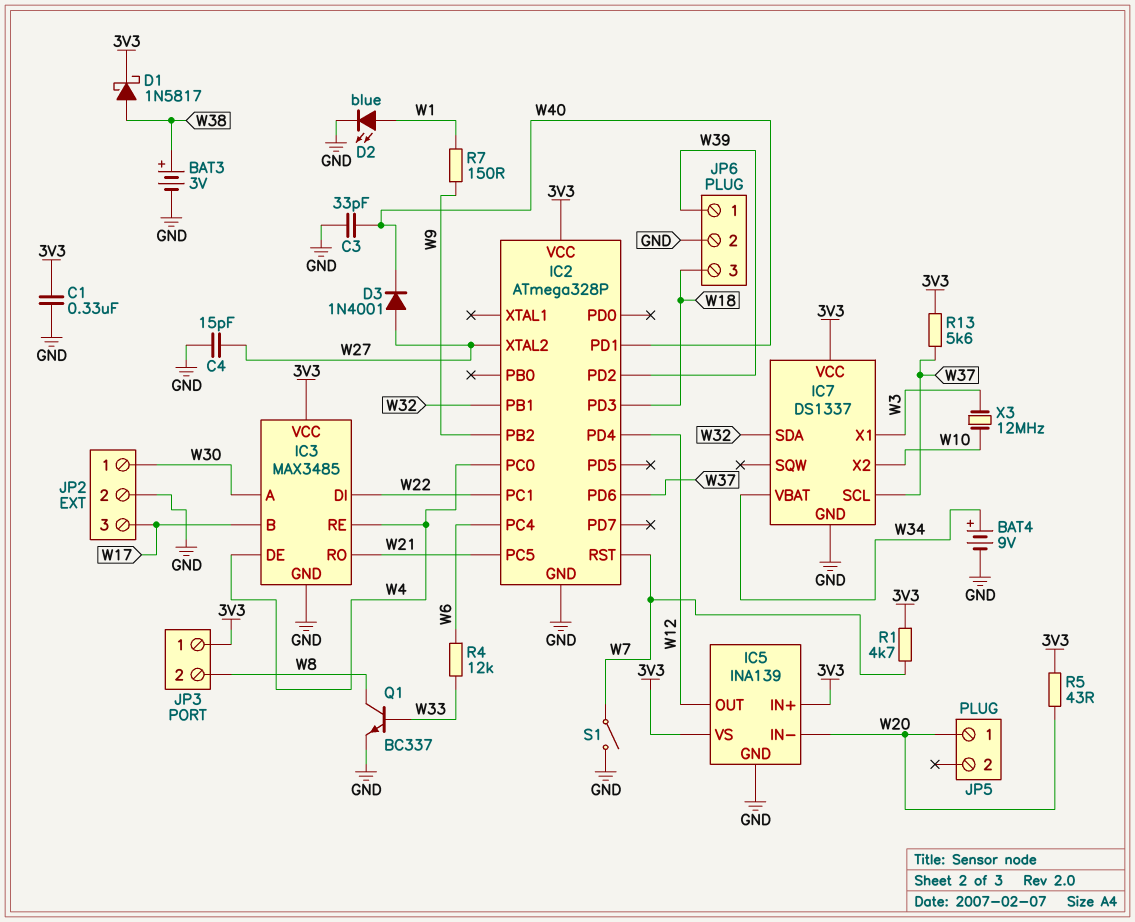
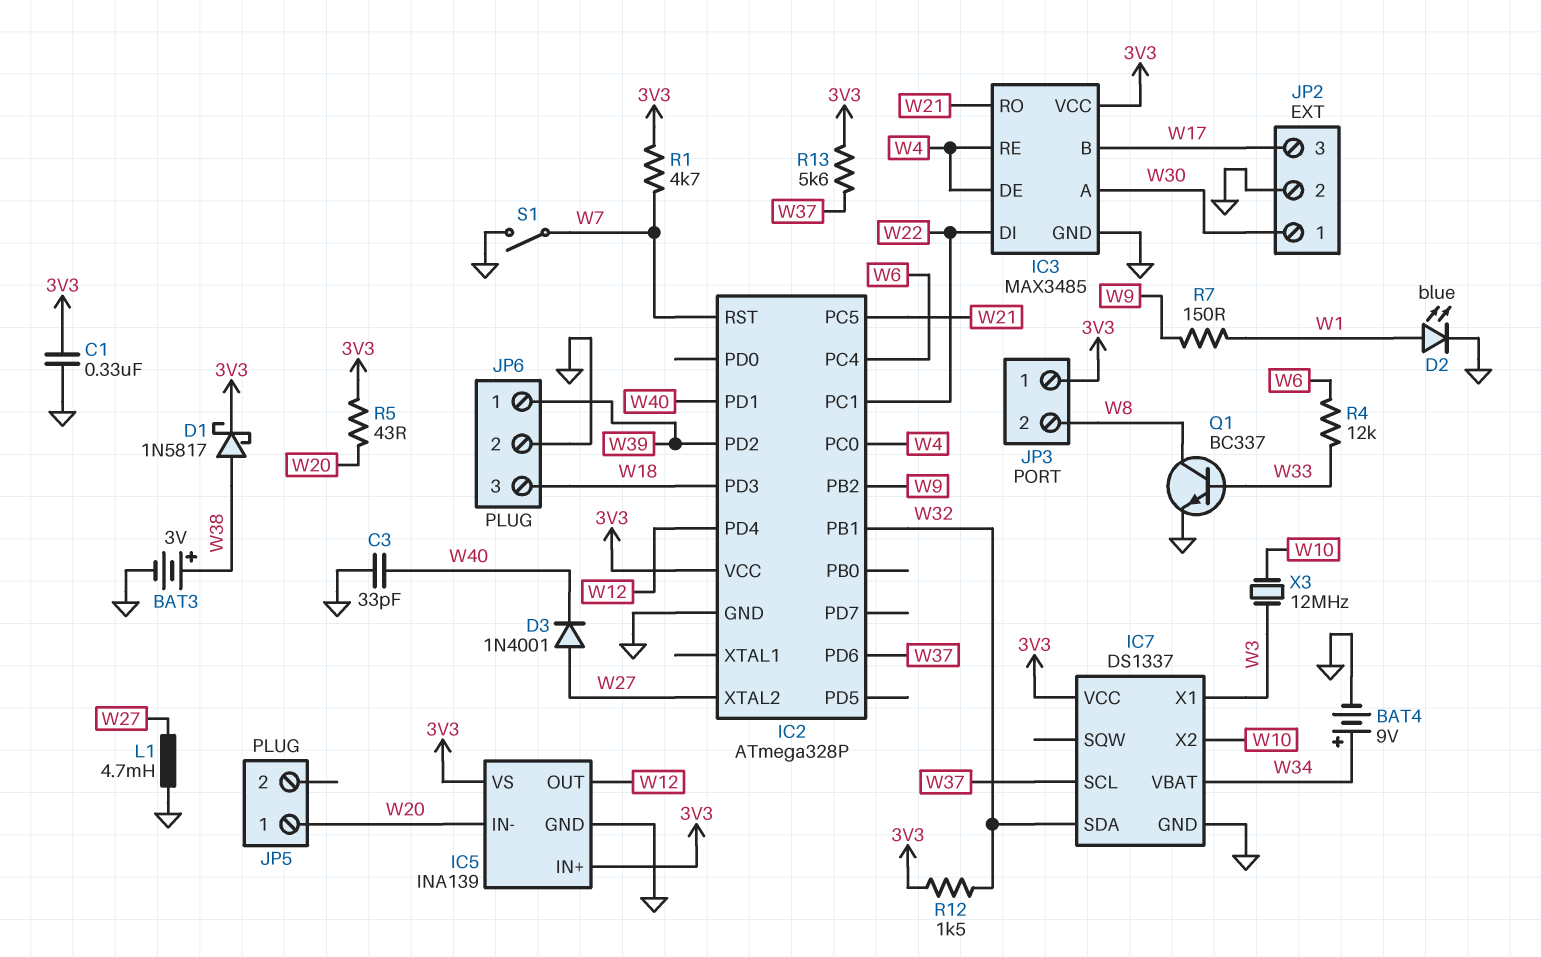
C4: 15pF (GND, W27) -> none
L1: none -> 4.7mH (GND, W27)
R12: none -> 1.5k (3V3, W32)

